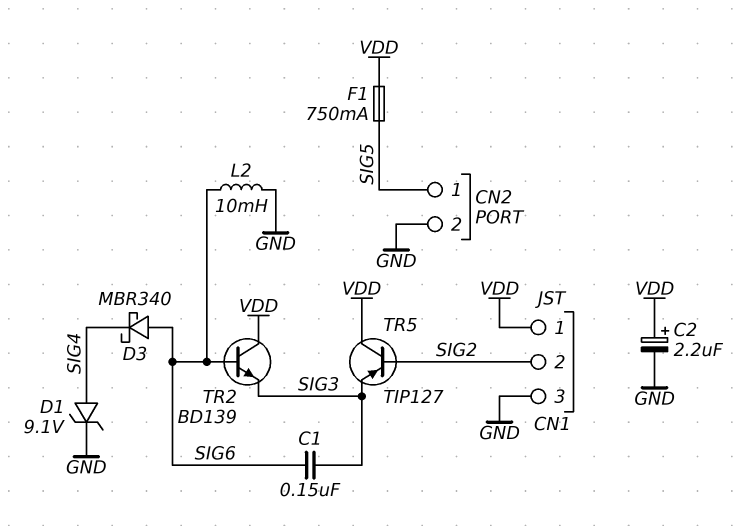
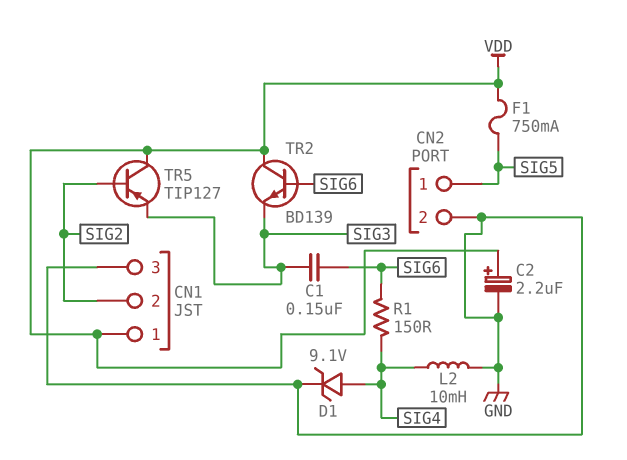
D3: schottky MBR340 (A SIG6, K SIG4) -> none
L2: 10mH (GND, SIG6) -> 10mH (GND, SIG4)
R1: none -> 150 (SIG4, SIG6)

